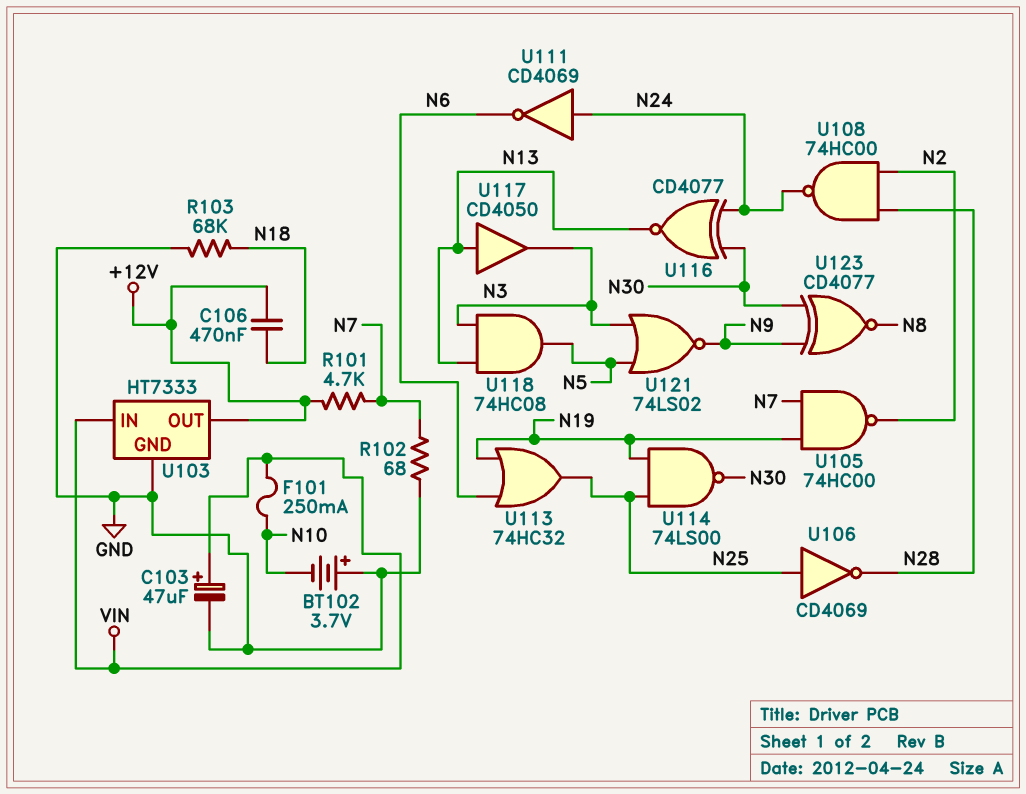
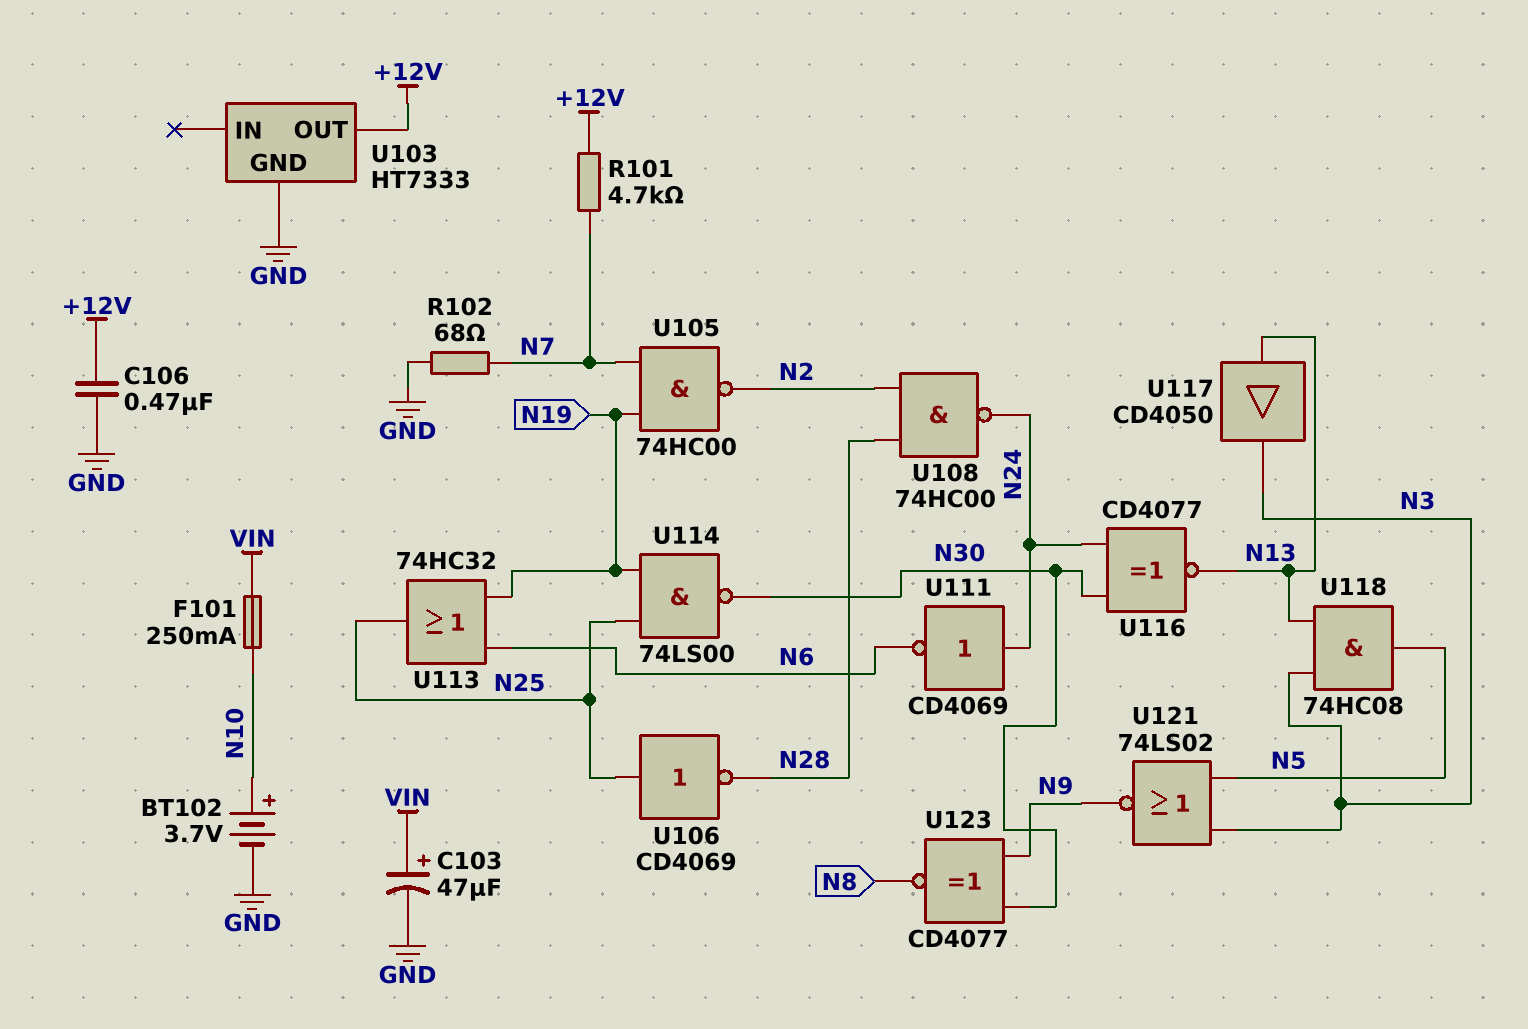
BT102: 3.7V (plus GND, minus N10) -> 3.7V (plus N10, minus GND)
C106: 470nF (+12V, N18) -> 470nF (+12V, GND)
R103: 68k (GND, N18) -> none
U103 pin IN: VIN -> none

